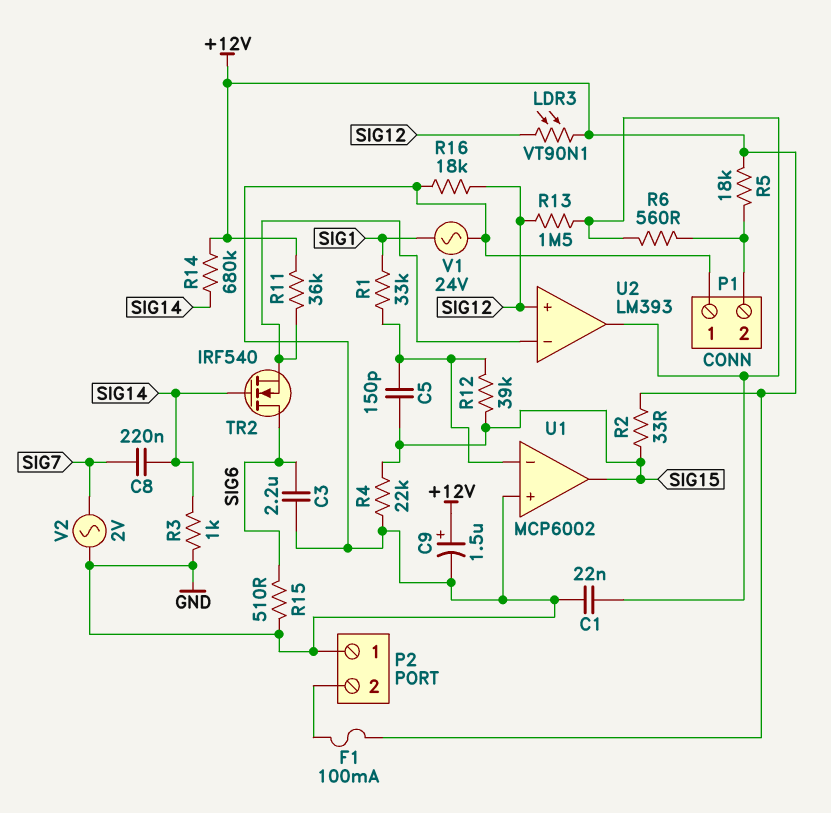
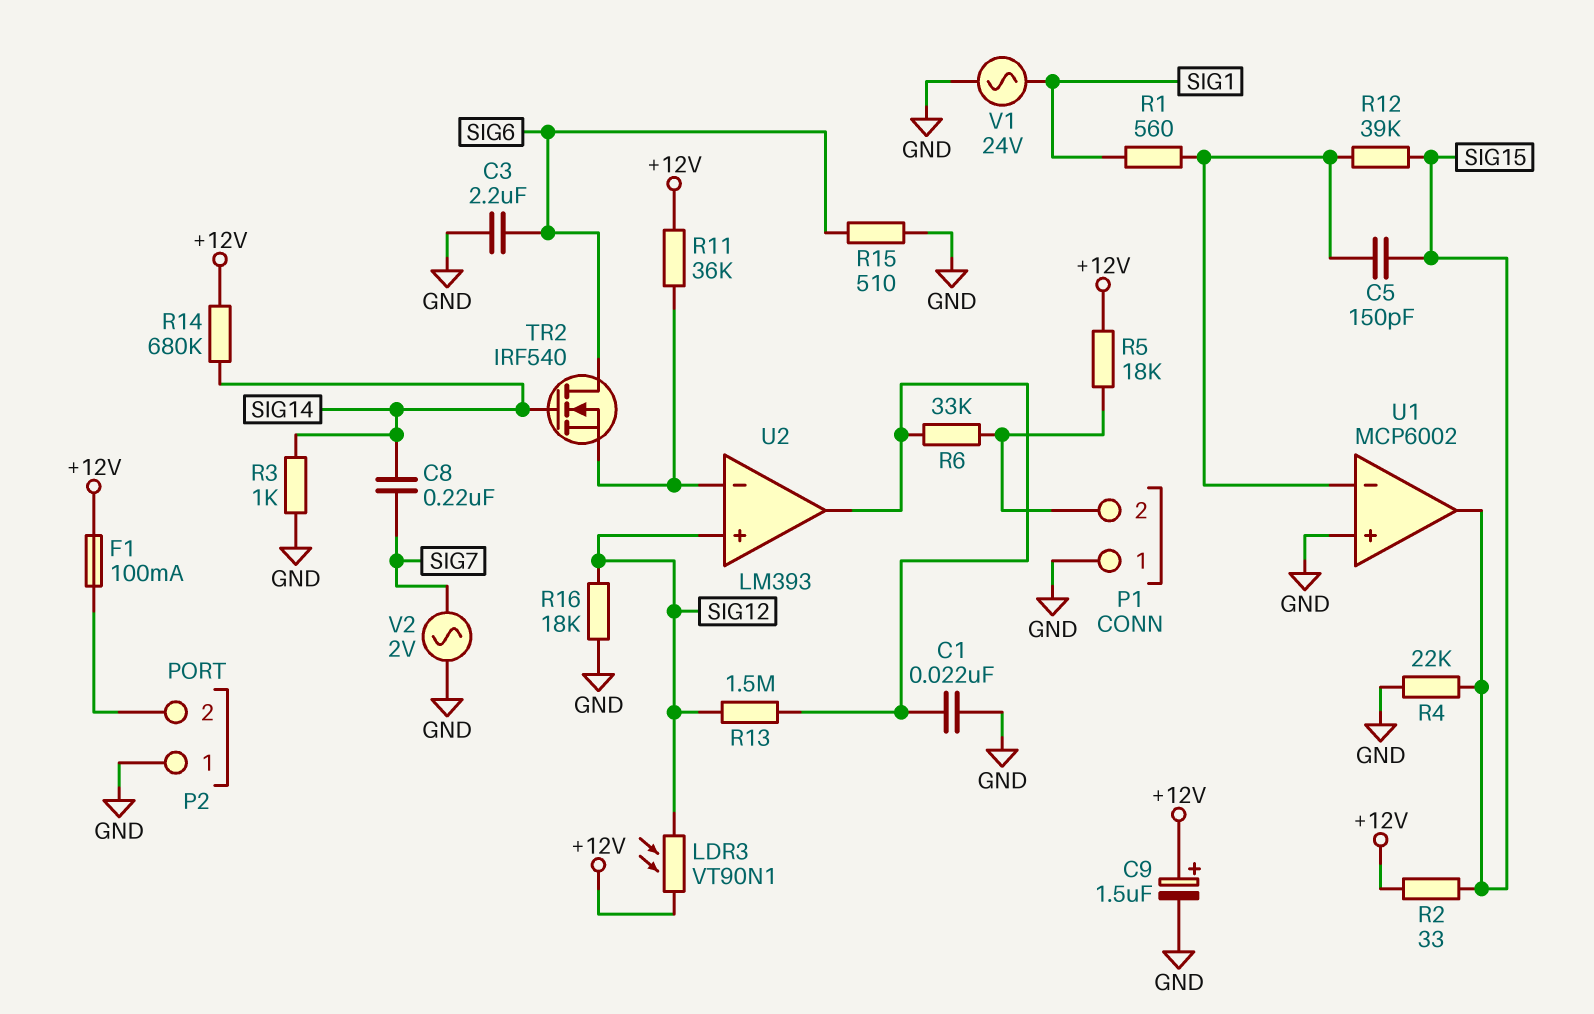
R1: 33k (SIG1, U1/in-) -> 560 (SIG1, U1/in-)
R6: 560 (P1/2, U2/out) -> 33k (P1/2, U2/out)

